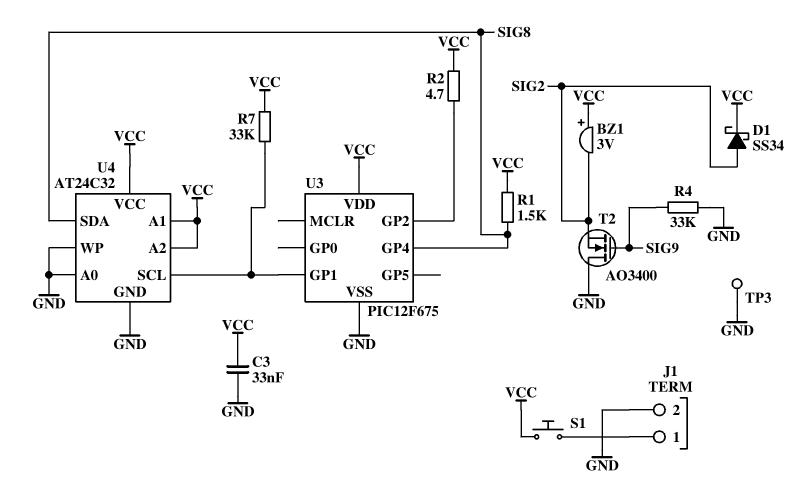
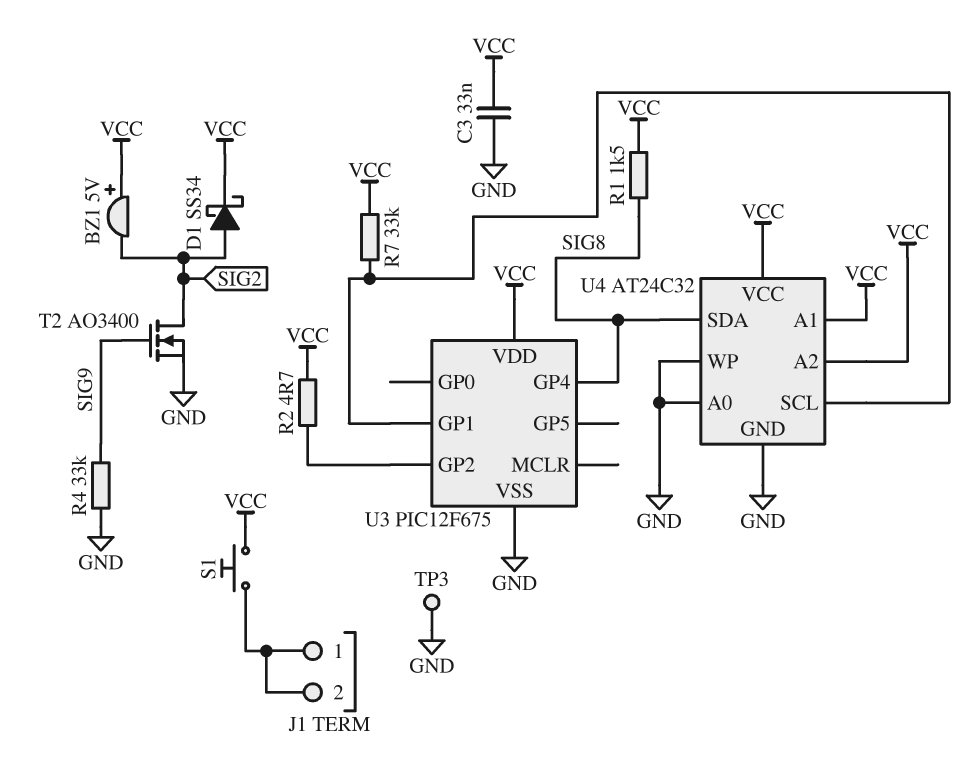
BZ1: buzzer 3V (plus VCC, minus SIG2) -> buzzer 5V (plus VCC, minus SIG2)
J1 pin 2: GND -> J1/1
T2: NMOS AO3400 (G SIG9, D GND, S SIG2) -> NMOS AO3400 (G SIG9, D SIG2, S GND)

